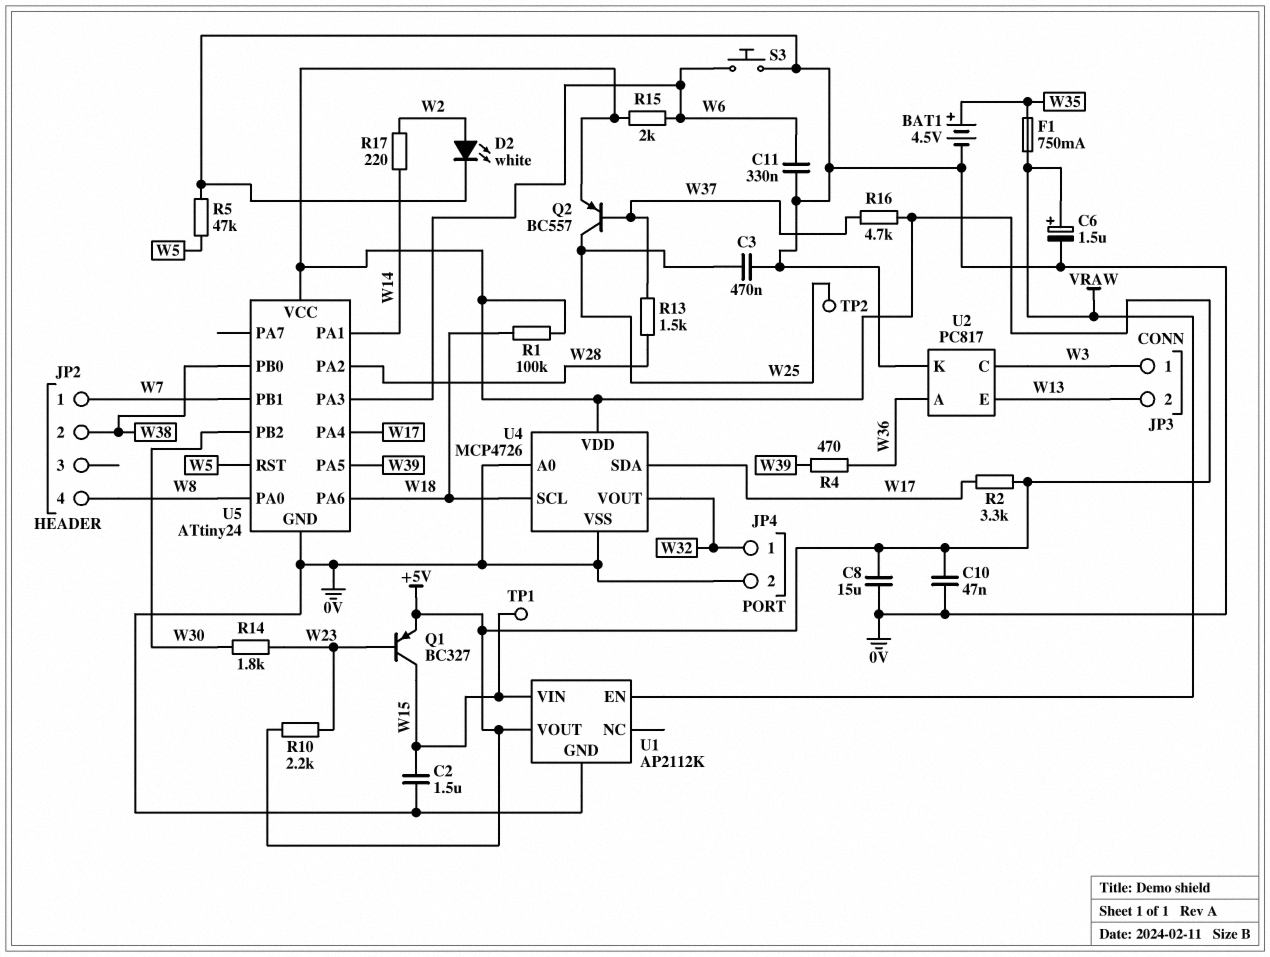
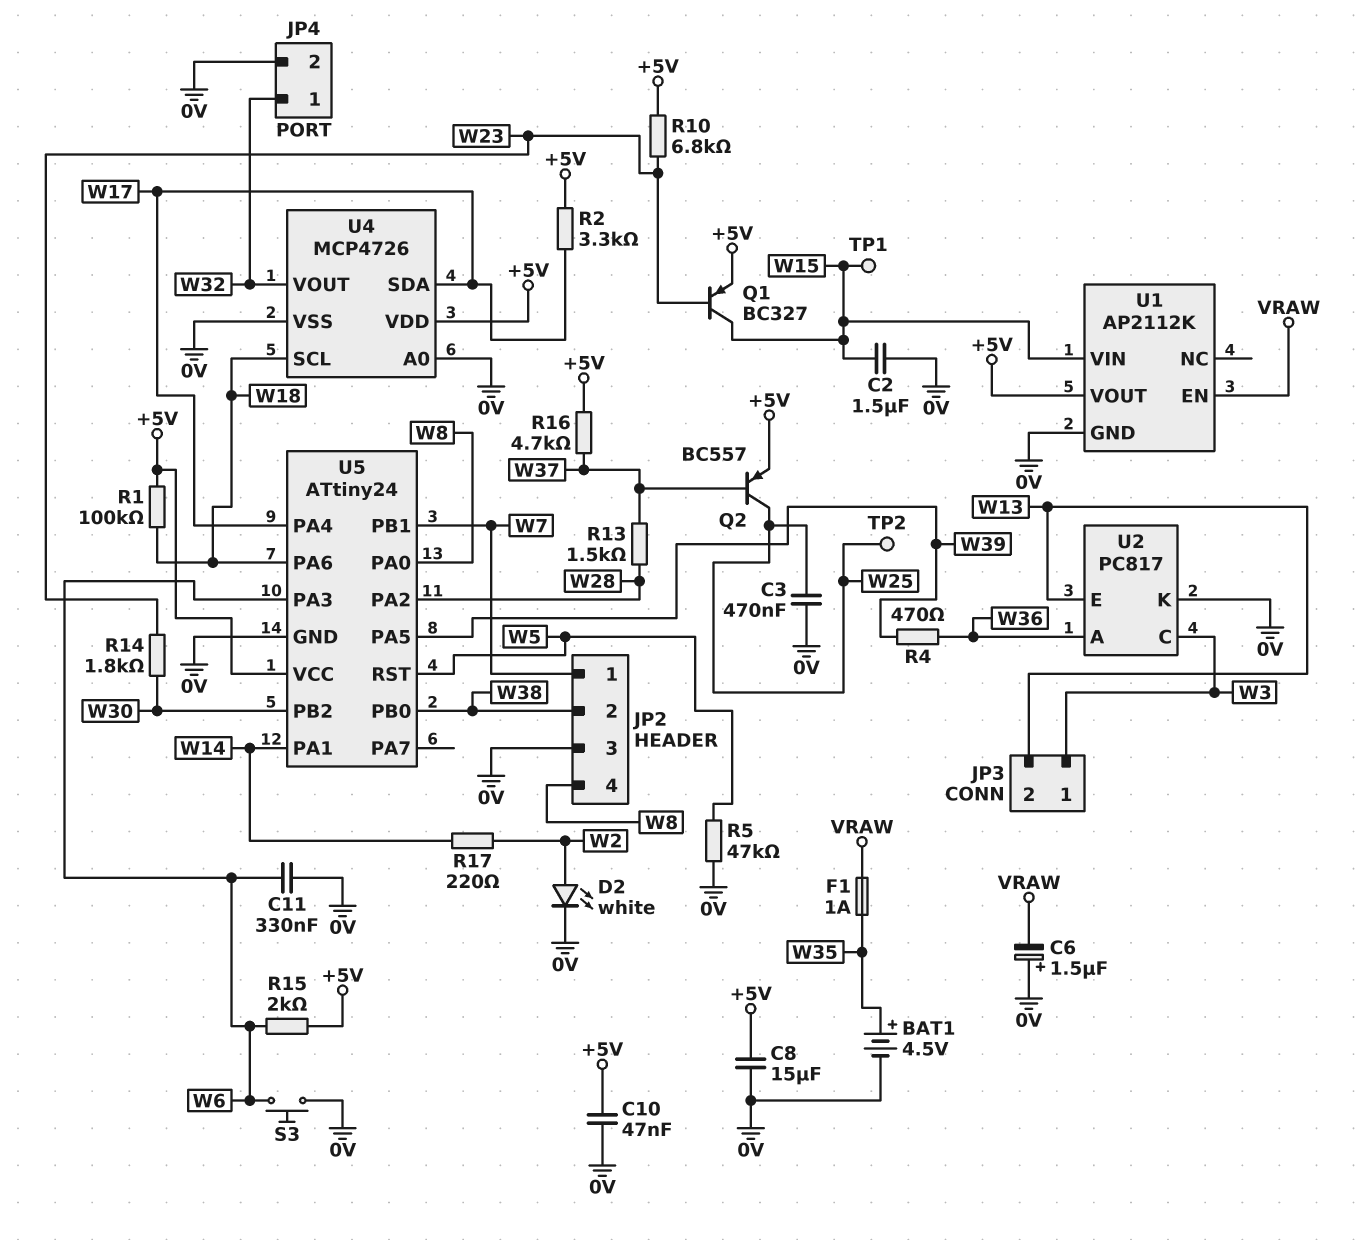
C6: 1.5uF (plus VRAW, minus 0V) -> 1.5uF (plus 0V, minus VRAW)
F1: 750mA (VRAW, W35) -> 1A (VRAW, W35)
JP2 pin 3: none -> 0V
R10: 2.2k (+5V, W23) -> 6.8k (+5V, W23)

